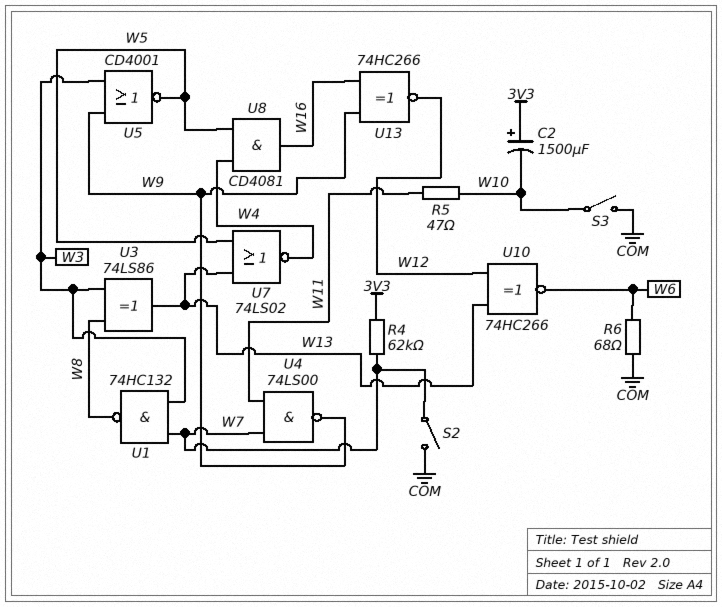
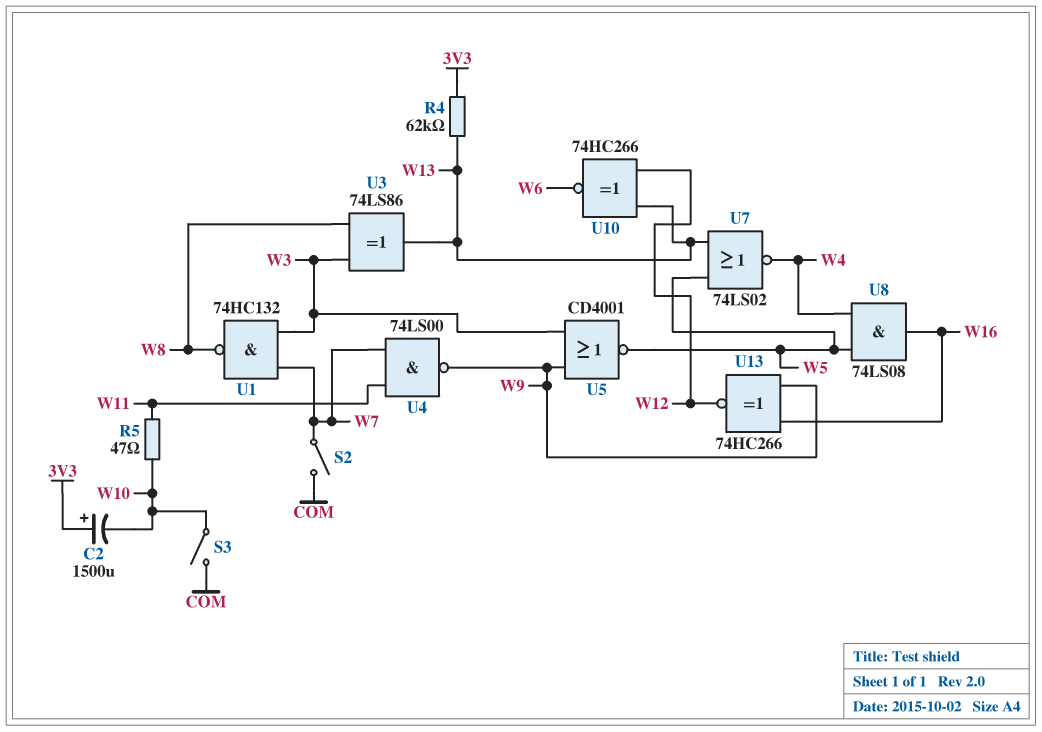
R4: 62k (3V3, W7) -> 62k (3V3, W13)
R6: 68 (COM, W6) -> none
U8: AND CD4081 (in W4, in W5, out W16) -> AND 74LS08 (in W4, in W5, out W16)

